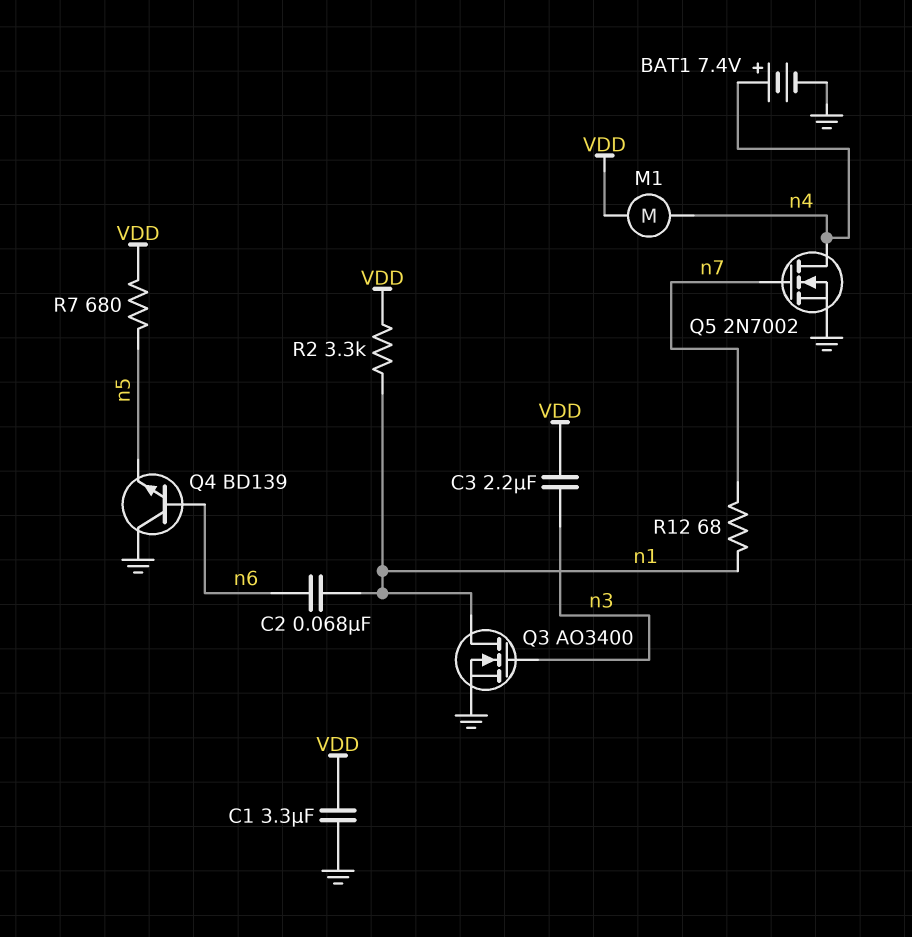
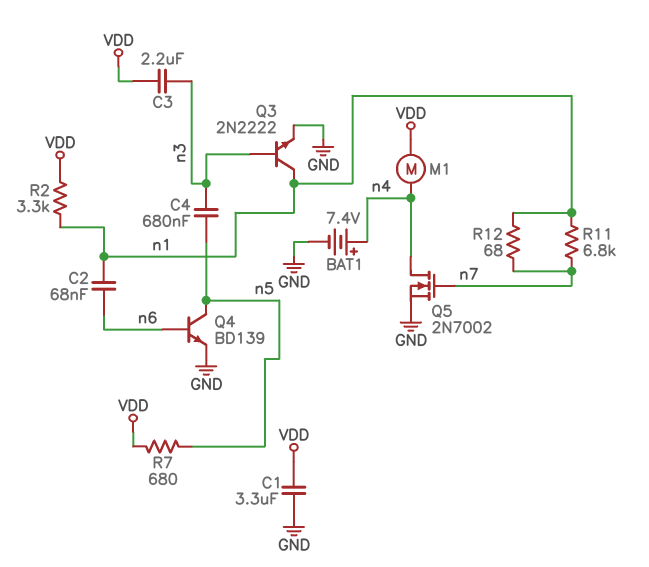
C4: none -> 680nF (n3, n5)
Q3: NMOS AO3400 (G n3, D n1, S GND) -> NPN 2N2222 (B n3, C n1, E GND)
Q4: NPN BD139 (B n6, C GND, E n5) -> NPN BD139 (B n6, C n5, E GND)
R11: none -> 6.8k (n1, n7)

